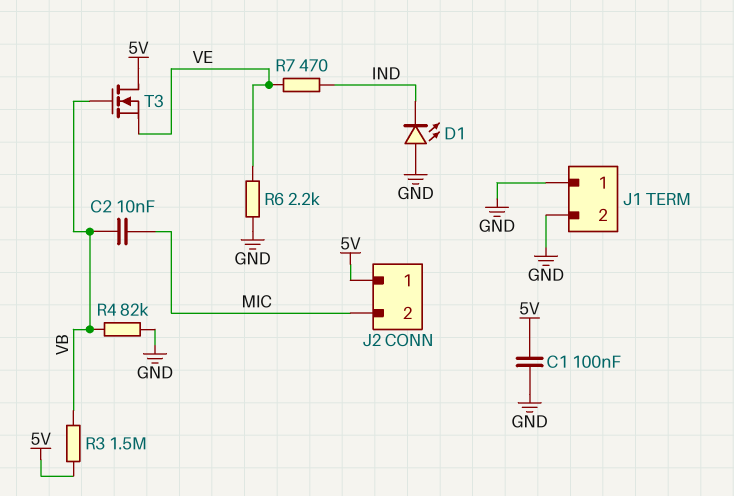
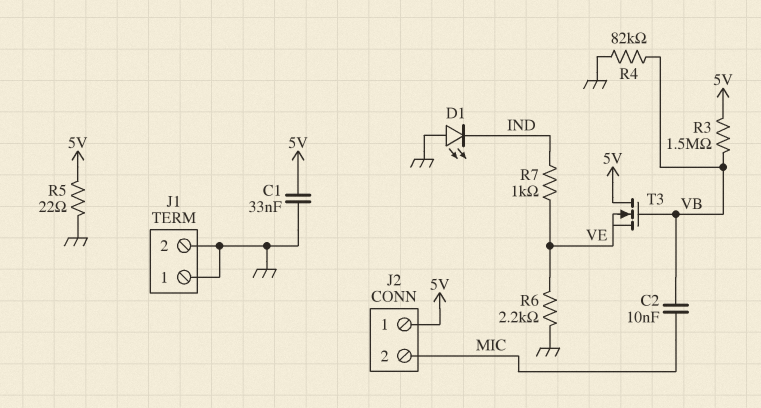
C1: 100nF (5V, GND) -> 33nF (5V, GND)
R5: none -> 22 (5V, GND)
R7: 470 (IND, VE) -> 1k (IND, VE)

